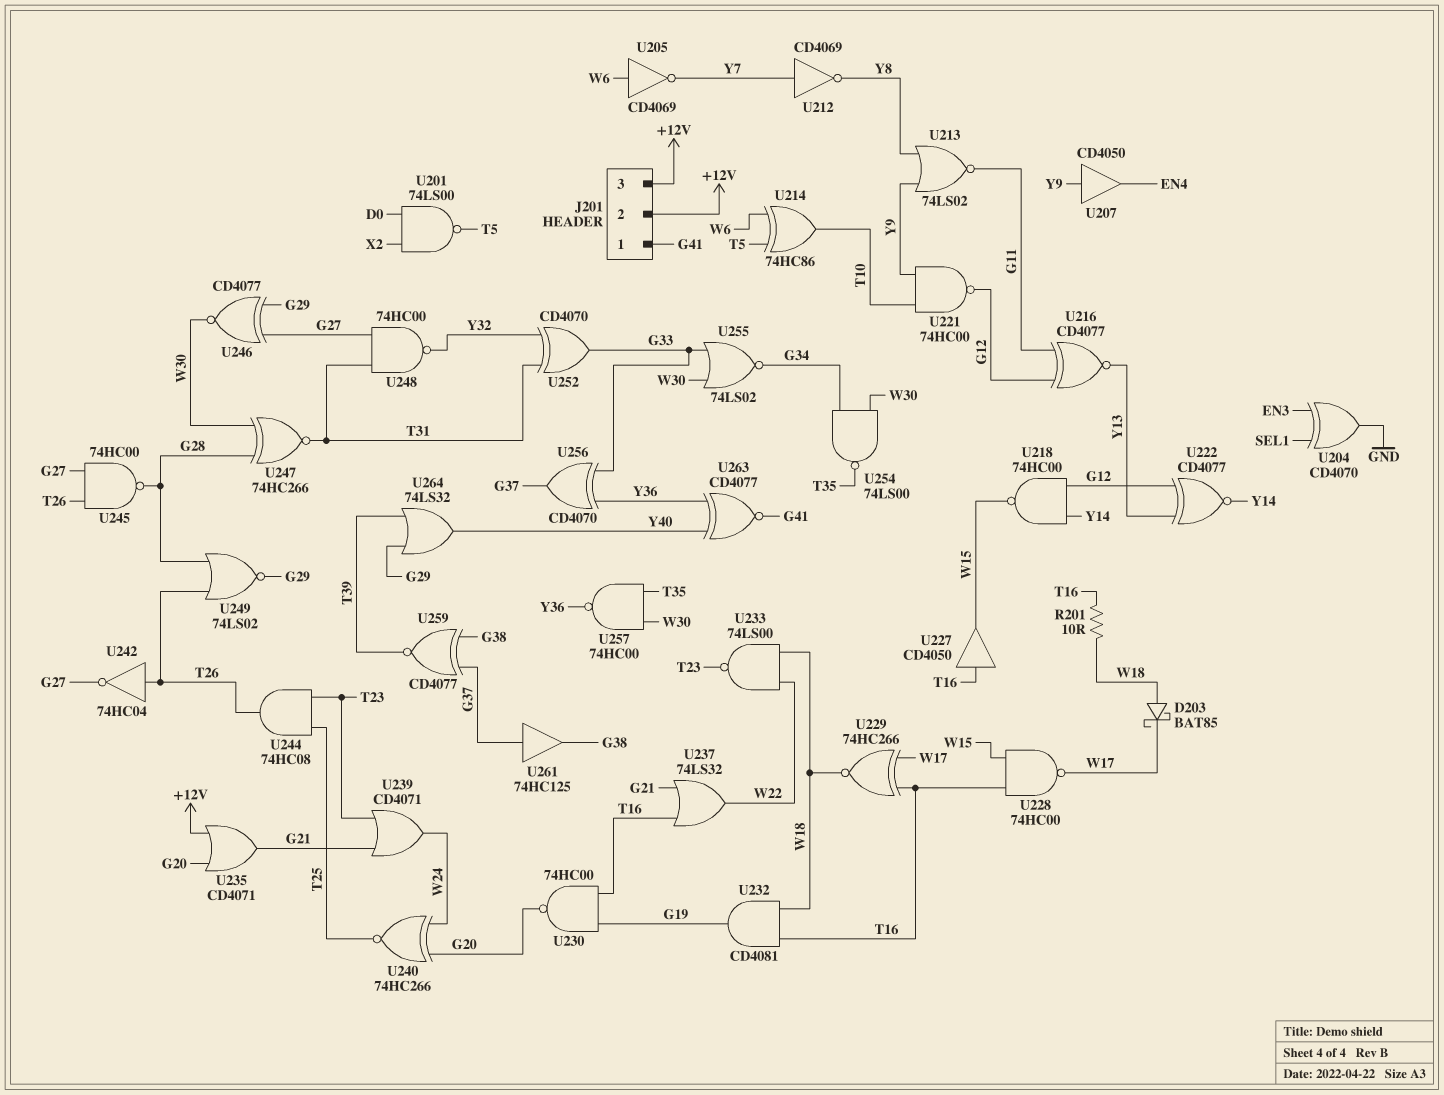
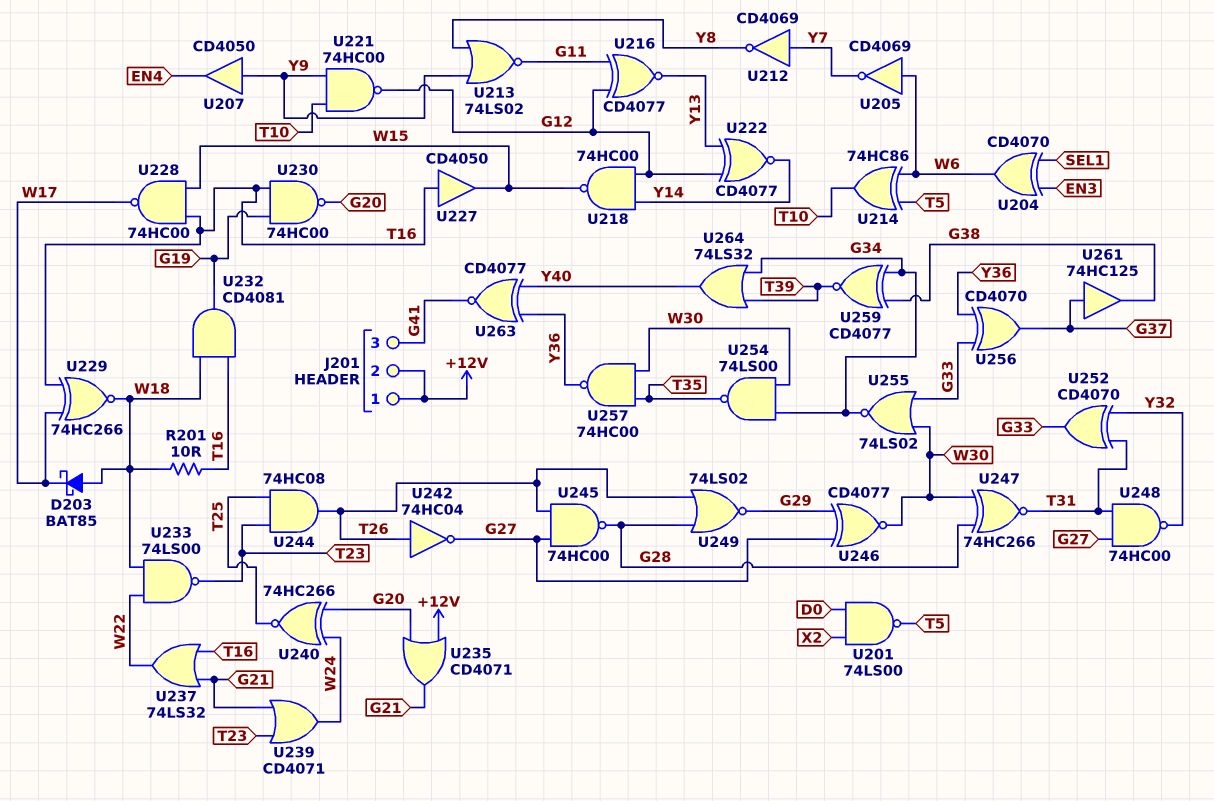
J201 pin 1: G41 -> +12V
J201 pin 3: +12V -> G41
U204: XOR CD4070 (in EN3, in SEL1, out GND) -> XOR CD4070 (in EN3, in SEL1, out W6)
U259: XNOR CD4077 (in G37, in G38, out T39) -> XNOR CD4077 (in G34, in G38, out T39)
U264: OR 74LS32 (in G29, in T39, out Y40) -> OR 74LS32 (in G34, in T39, out Y40)

